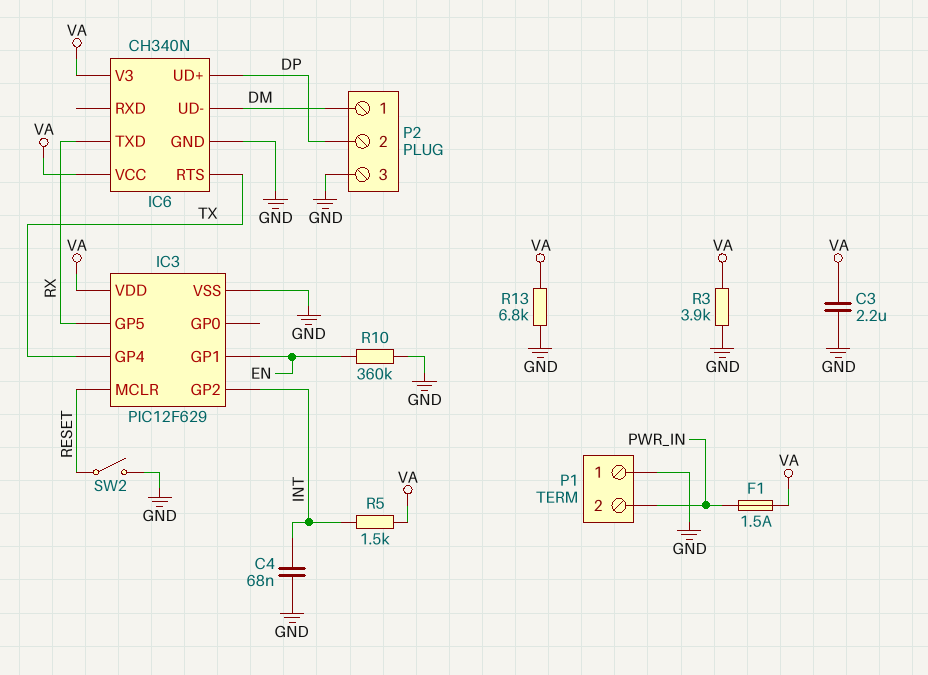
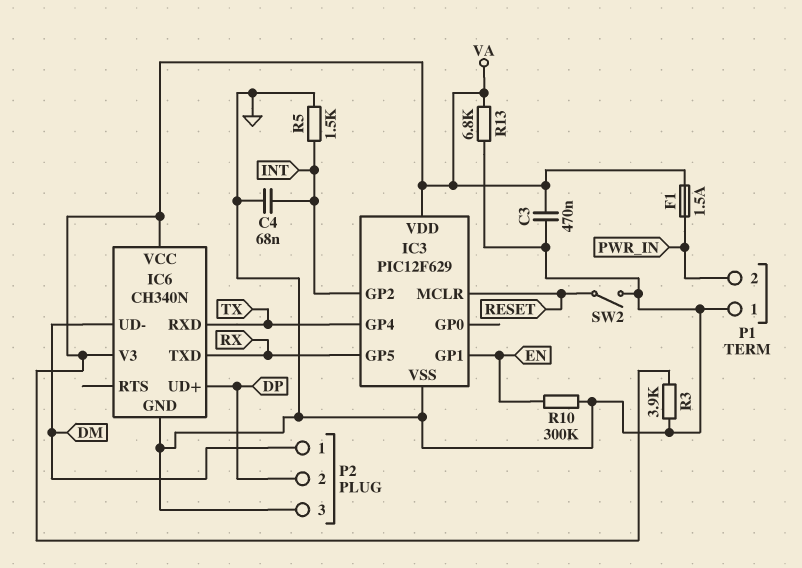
C3: 2.2uF (GND, VA) -> 470nF (GND, VA)
IC6 pin RTS: TX -> none
IC6 pin RXD: none -> TX
R5: 1.5k (INT, VA) -> 1.5k (GND, INT)
R10: 360k (EN, GND) -> 300k (EN, GND)

